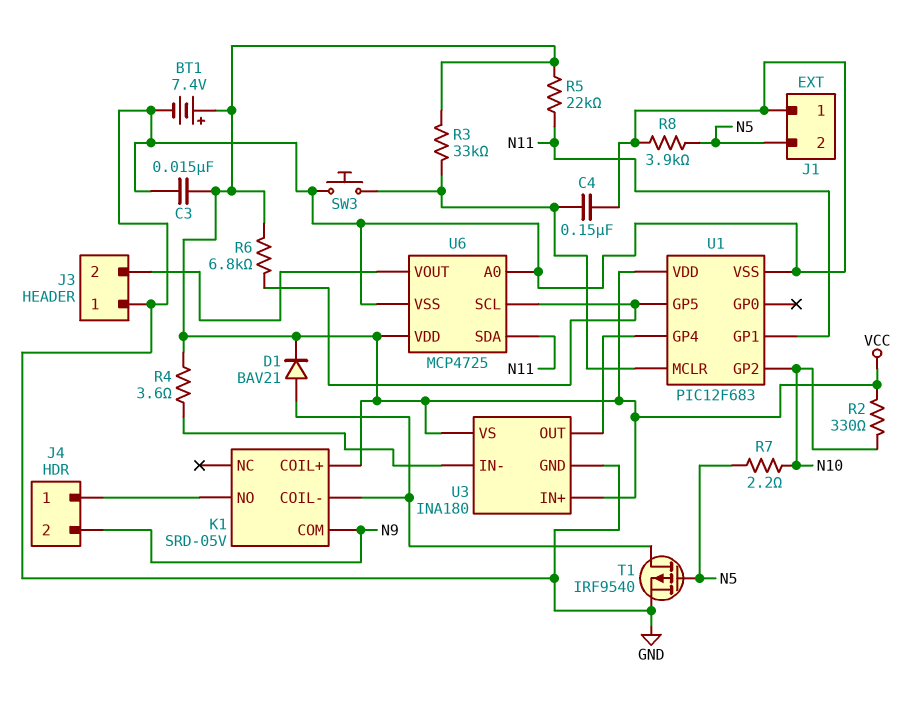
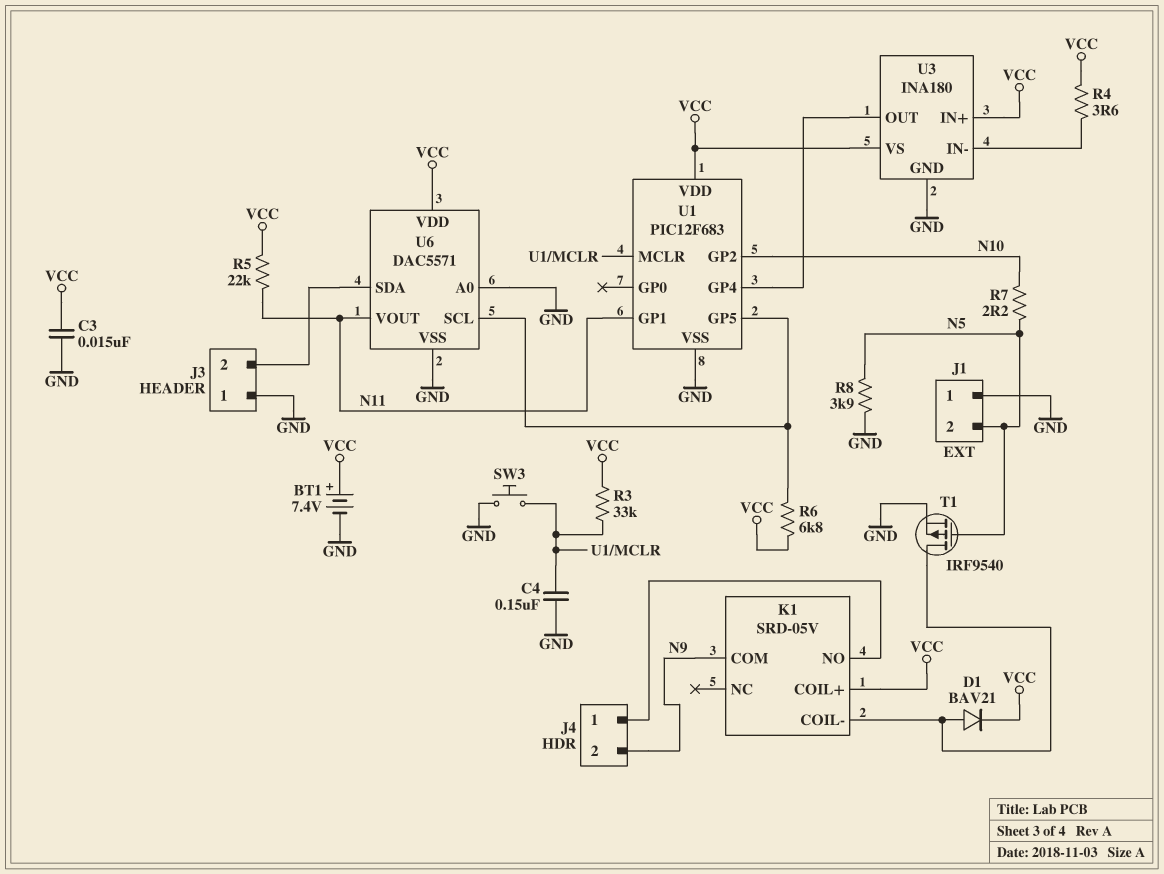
R2: 330 (N10, VCC) -> none
U6: MCP4725 -> DAC5571
U6 pin SDA: N11 -> J3/2
U6 pin VOUT: J3/2 -> N11

